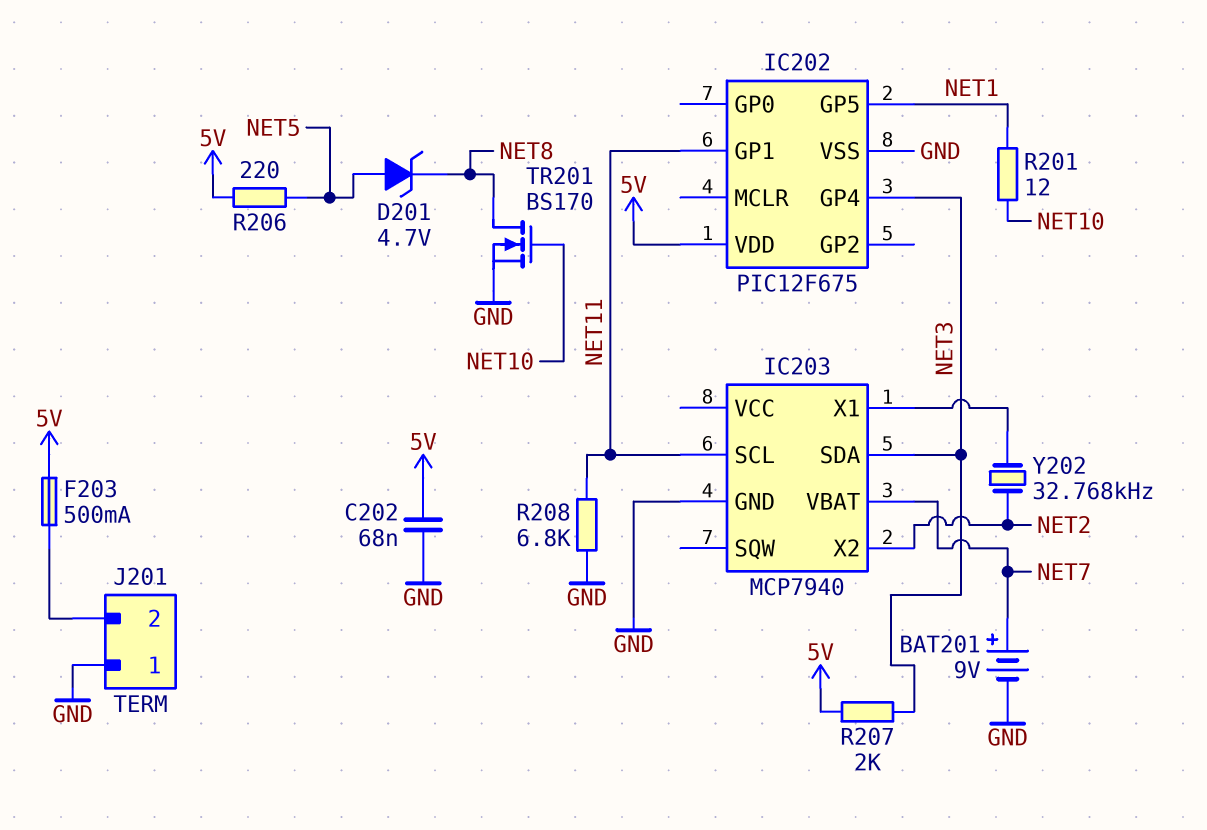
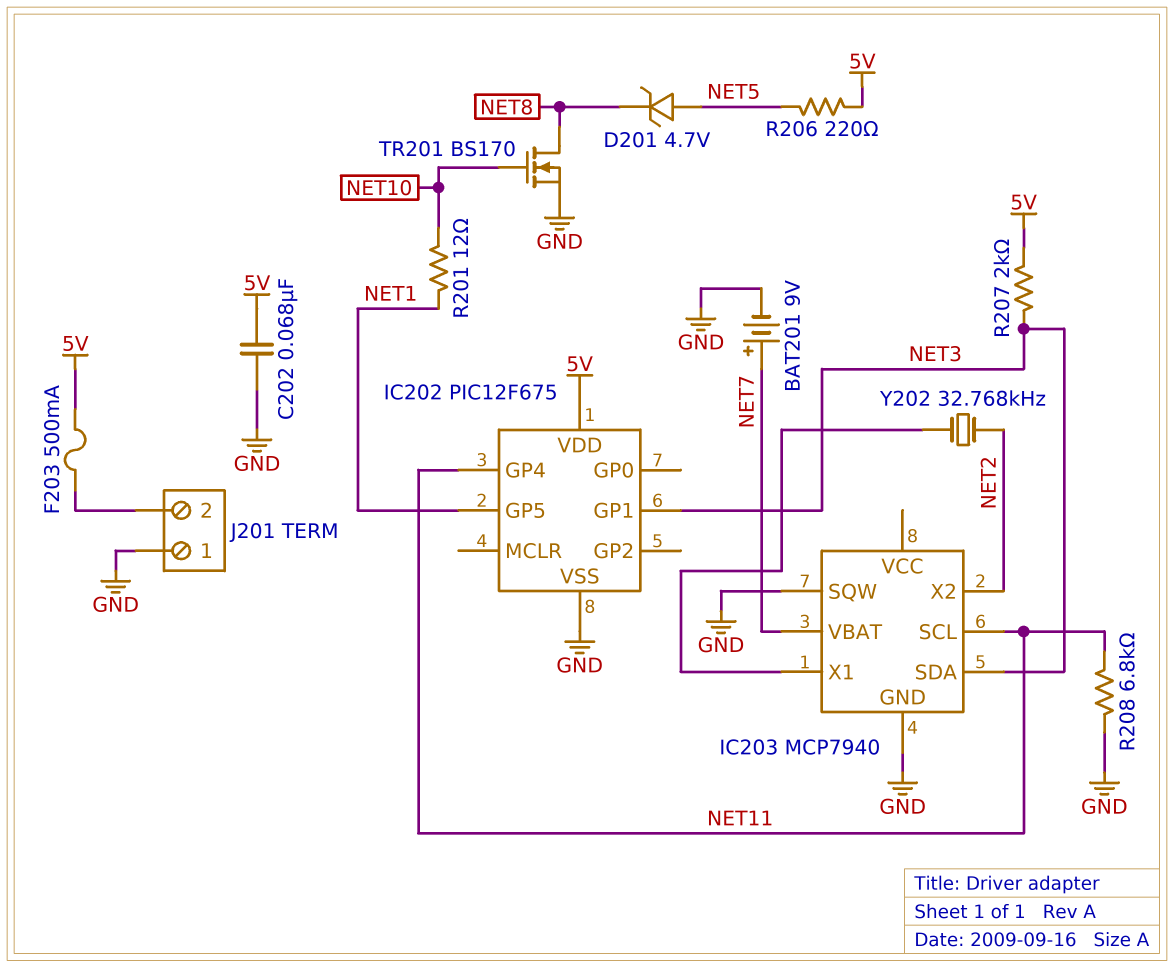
IC202 pin GP1: NET11 -> NET3
IC202 pin GP4: NET3 -> NET11
IC203 pin SQW: none -> GND

